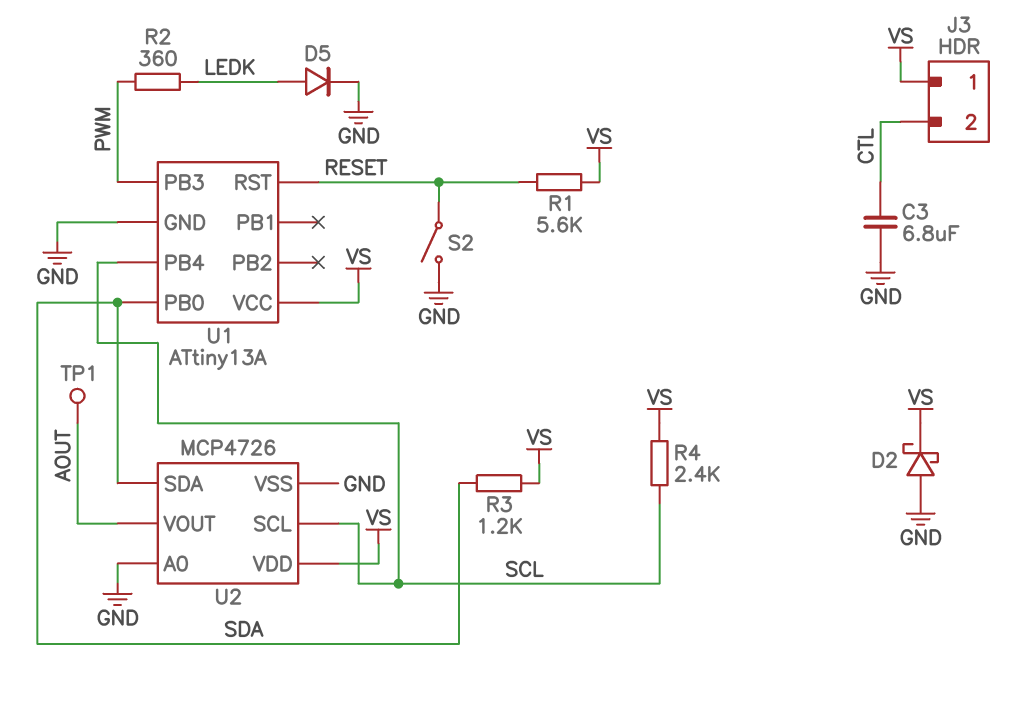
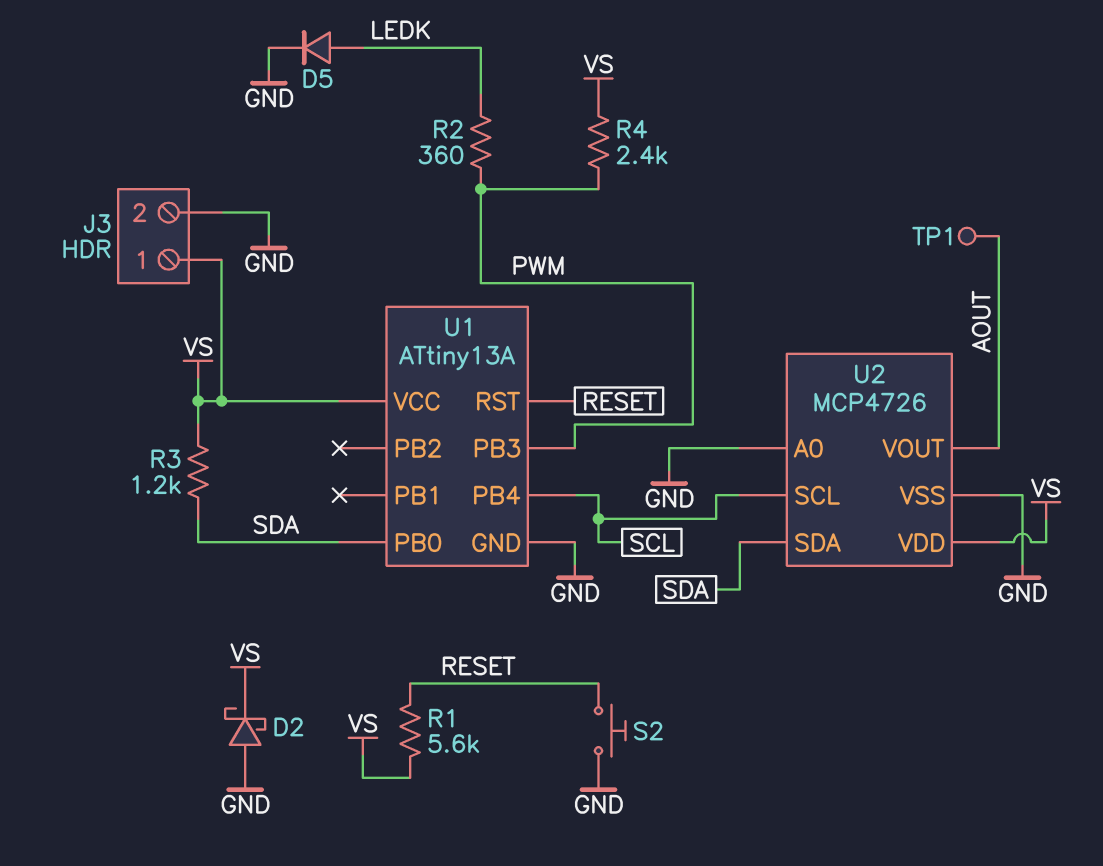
C3: 6.8uF (CTL, GND) -> none
J3 pin 2: CTL -> GND
R4: 2.4k (SCL, VS) -> 2.4k (PWM, VS)
S2: switch (GND, RESET) -> button (GND, RESET)

